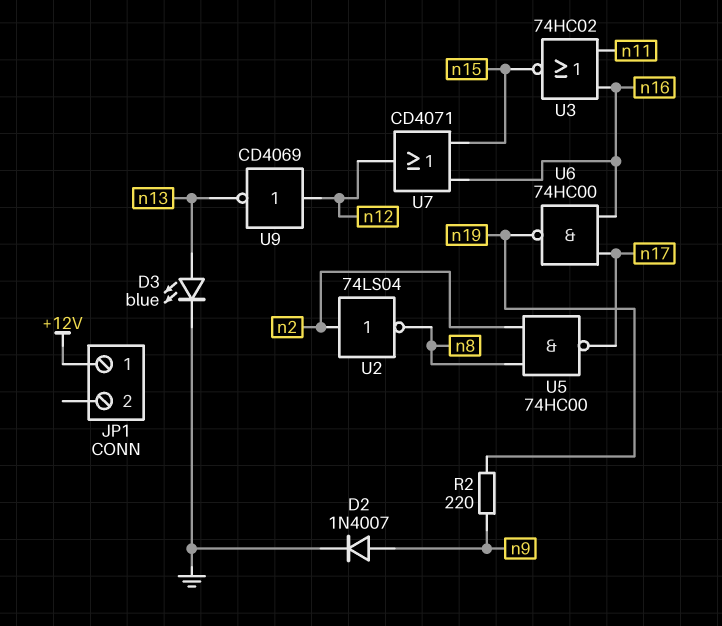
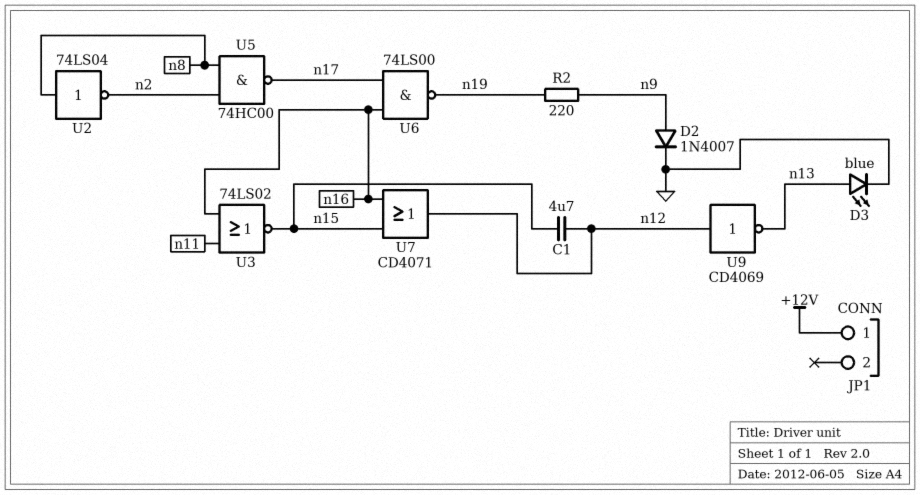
C1: none -> 4.7uF (n12, n15)
U2: NOT 74LS04 (in n2, out n8) -> NOT 74LS04 (in n8, out n2)
U3: NOR 74HC02 (in n11, in n16, out n15) -> NOR 74LS02 (in n11, in n16, out n15)
U6: NAND 74HC00 (in n16, in n17, out n19) -> NAND 74LS00 (in n16, in n17, out n19)

